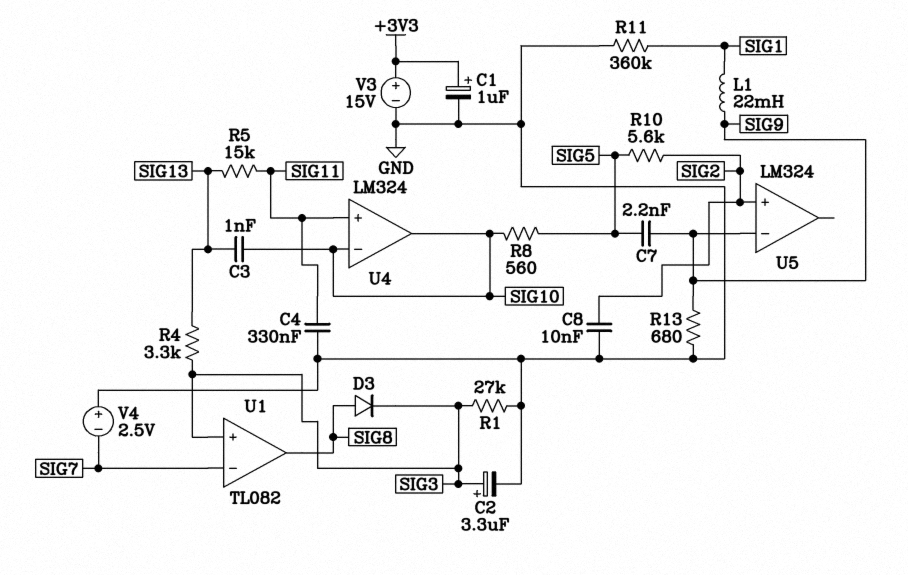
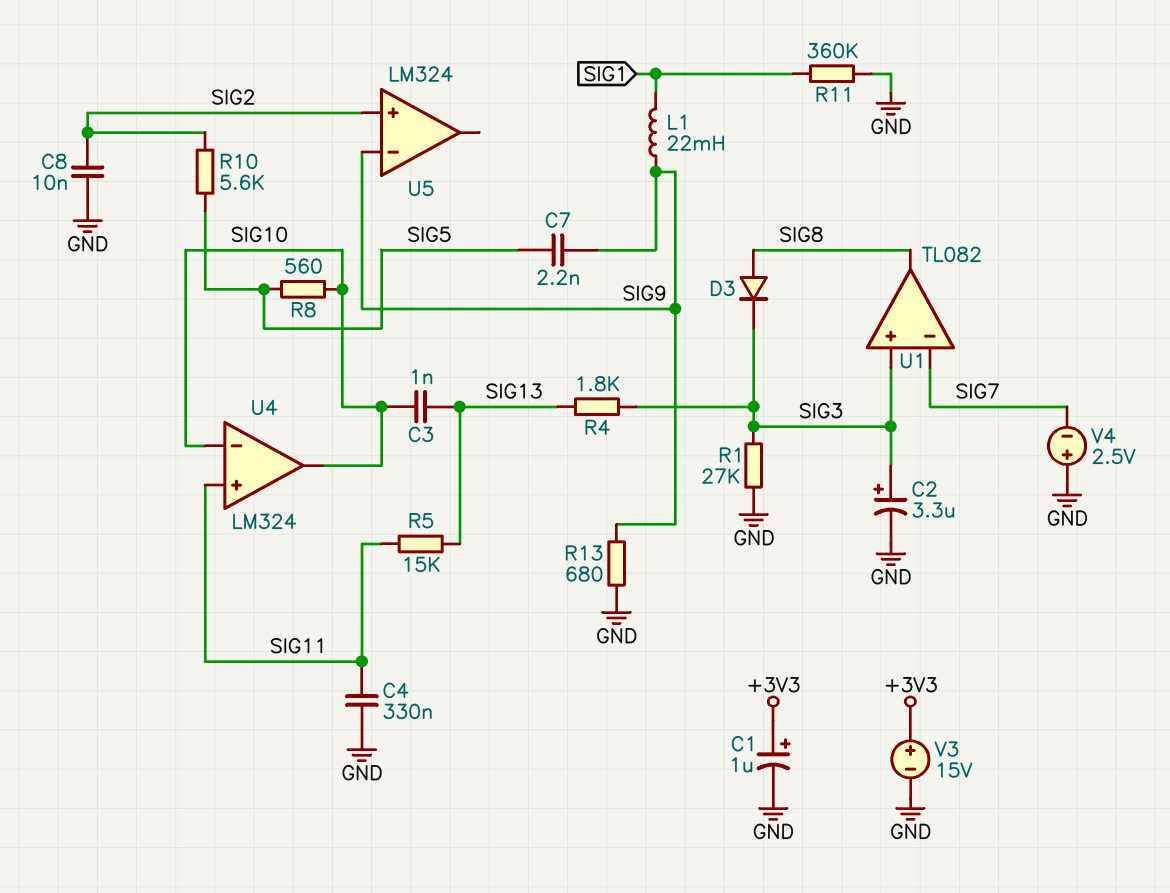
R4: 3.3k (SIG3, SIG13) -> 1.8k (SIG3, SIG13)

